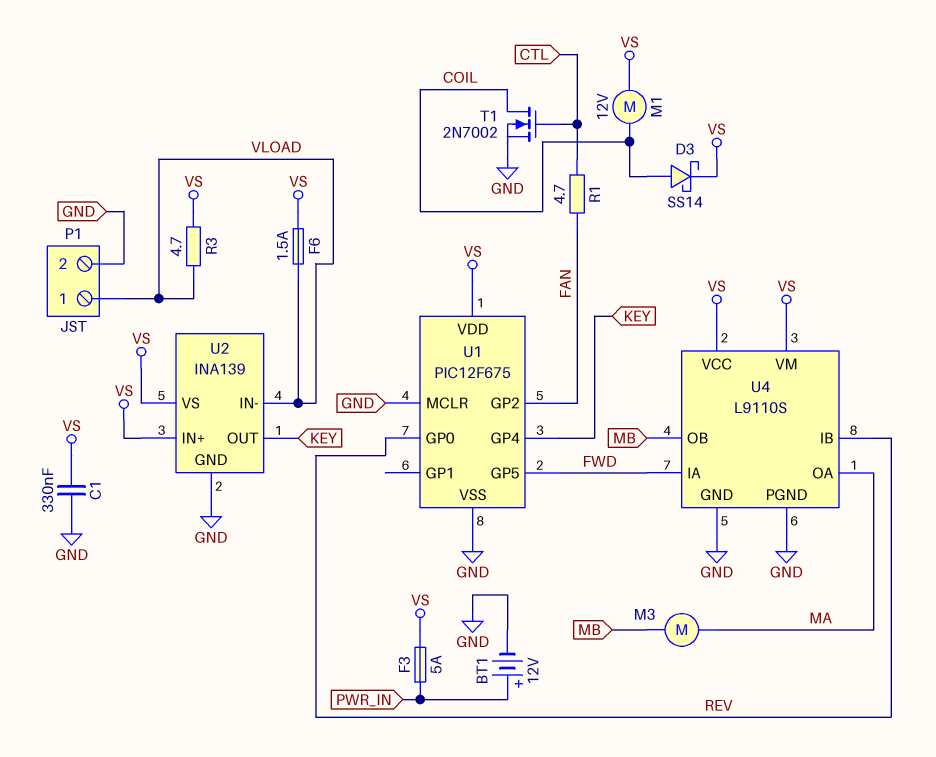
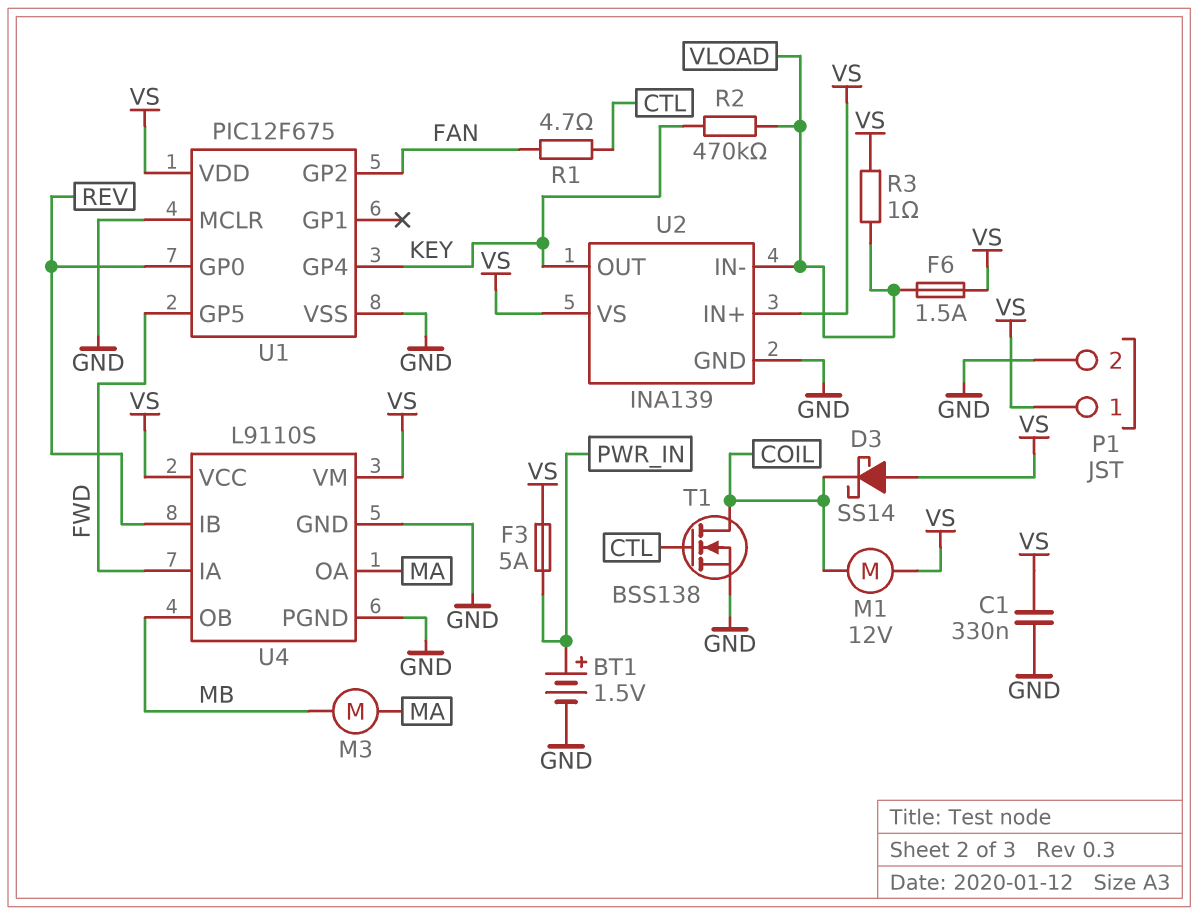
BT1: 12V (plus PWR_IN, minus GND) -> 1.5V (plus PWR_IN, minus GND)
D3: schottky SS14 (A COIL, K VS) -> schottky SS14 (A VS, K COIL)
P1 pin 1: VLOAD -> VS
R2: none -> 470k (KEY, VLOAD)
R3: 4.7 (VLOAD, VS) -> 1 (VLOAD, VS)
T1: NMOS 2N7002 (G CTL, D COIL, S GND) -> NMOS BSS138 (G CTL, D COIL, S GND)

